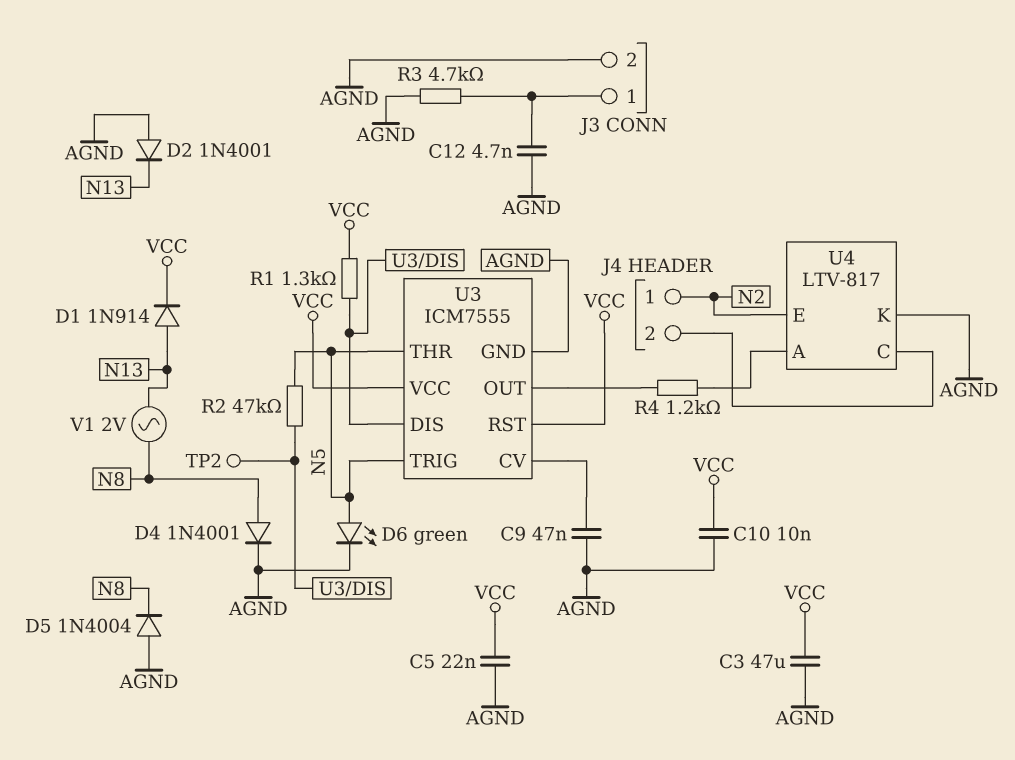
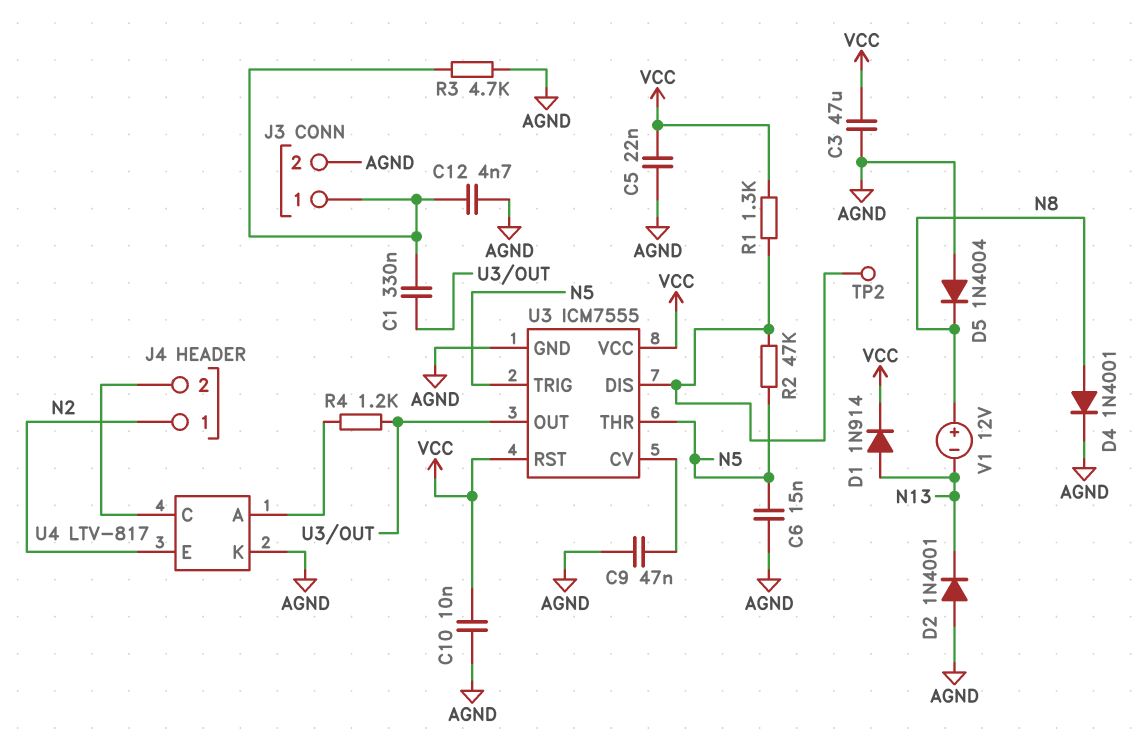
C1: none -> 330nF (J3/1, U3/OUT)
C6: none -> 15nF (AGND, N5)
D6: LED green (A N5, K AGND) -> none
V1: AC 2V (N8, N13) -> 12V (plus N8, minus N13)

